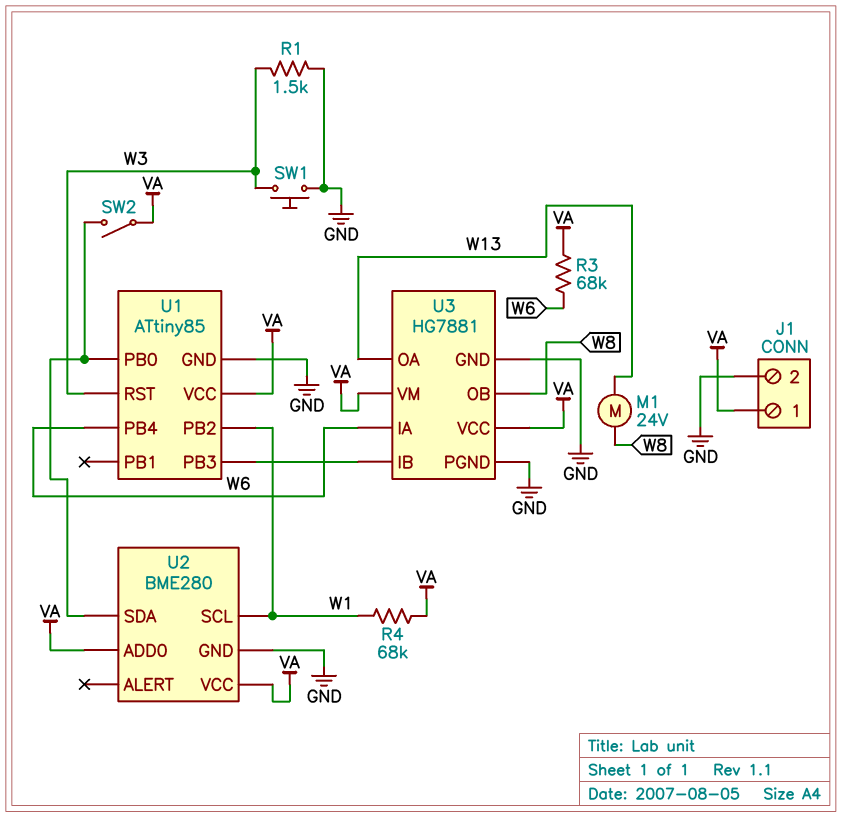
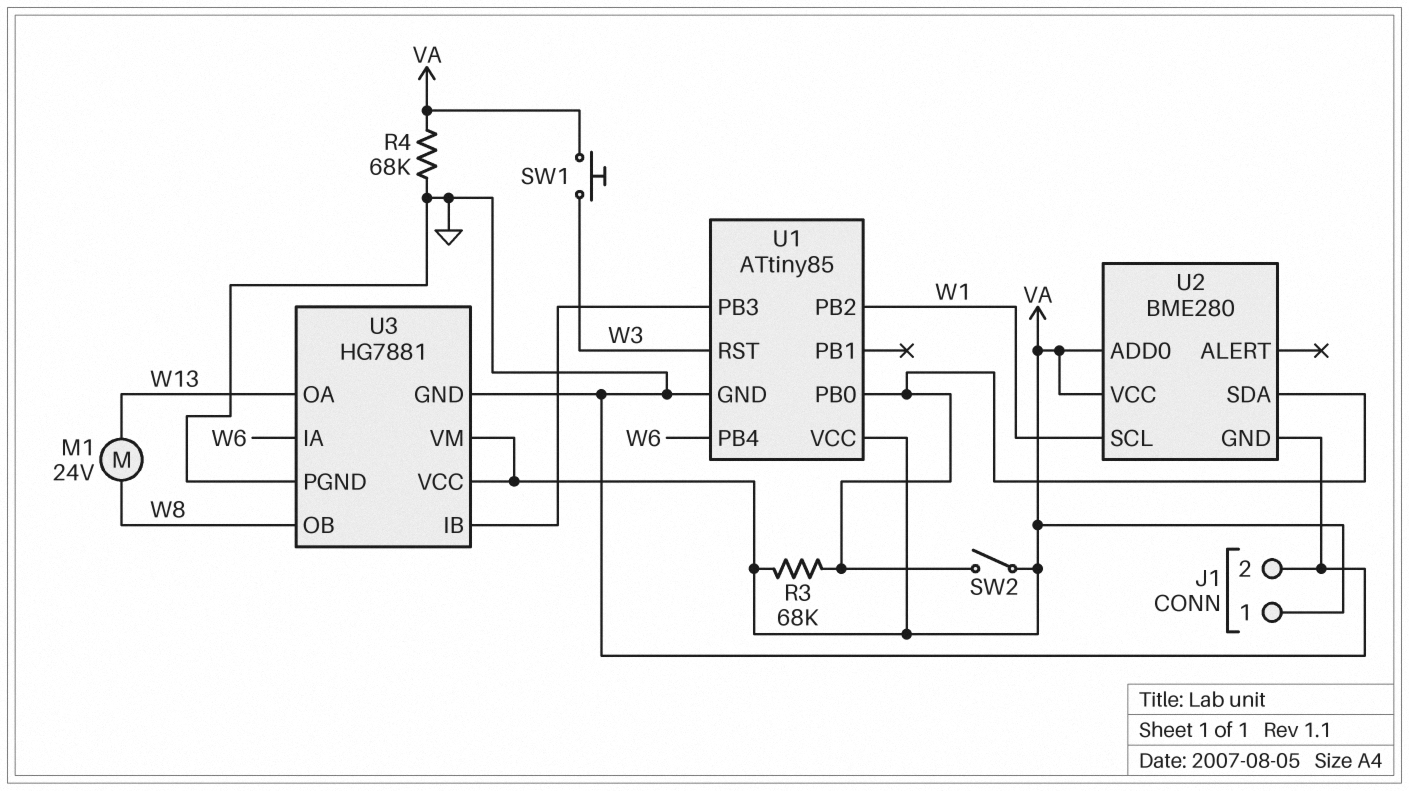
R1: 1.5k (GND, W3) -> none
R3: 68k (VA, W6) -> 68k (U1/PB0, VA)
R4: 68k (VA, W1) -> 68k (GND, VA)
SW1: button (GND, W3) -> button (VA, W3)

